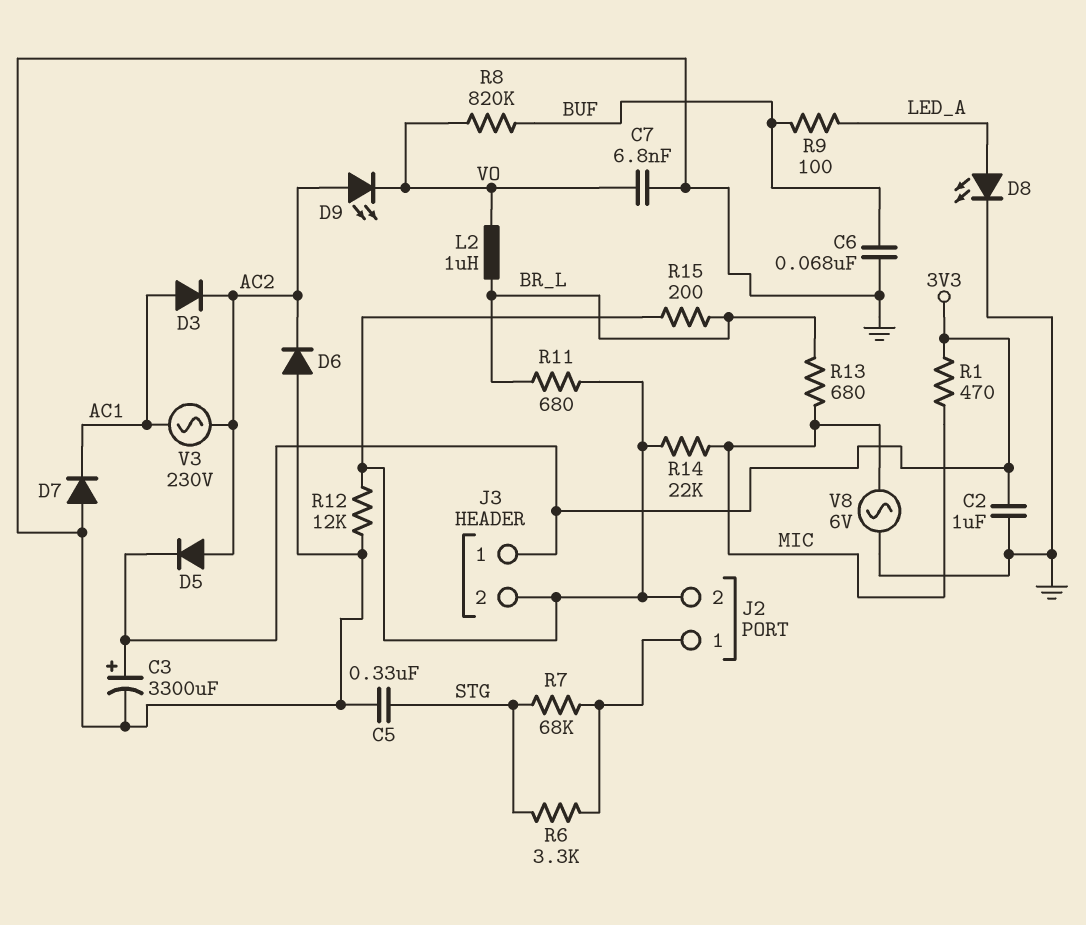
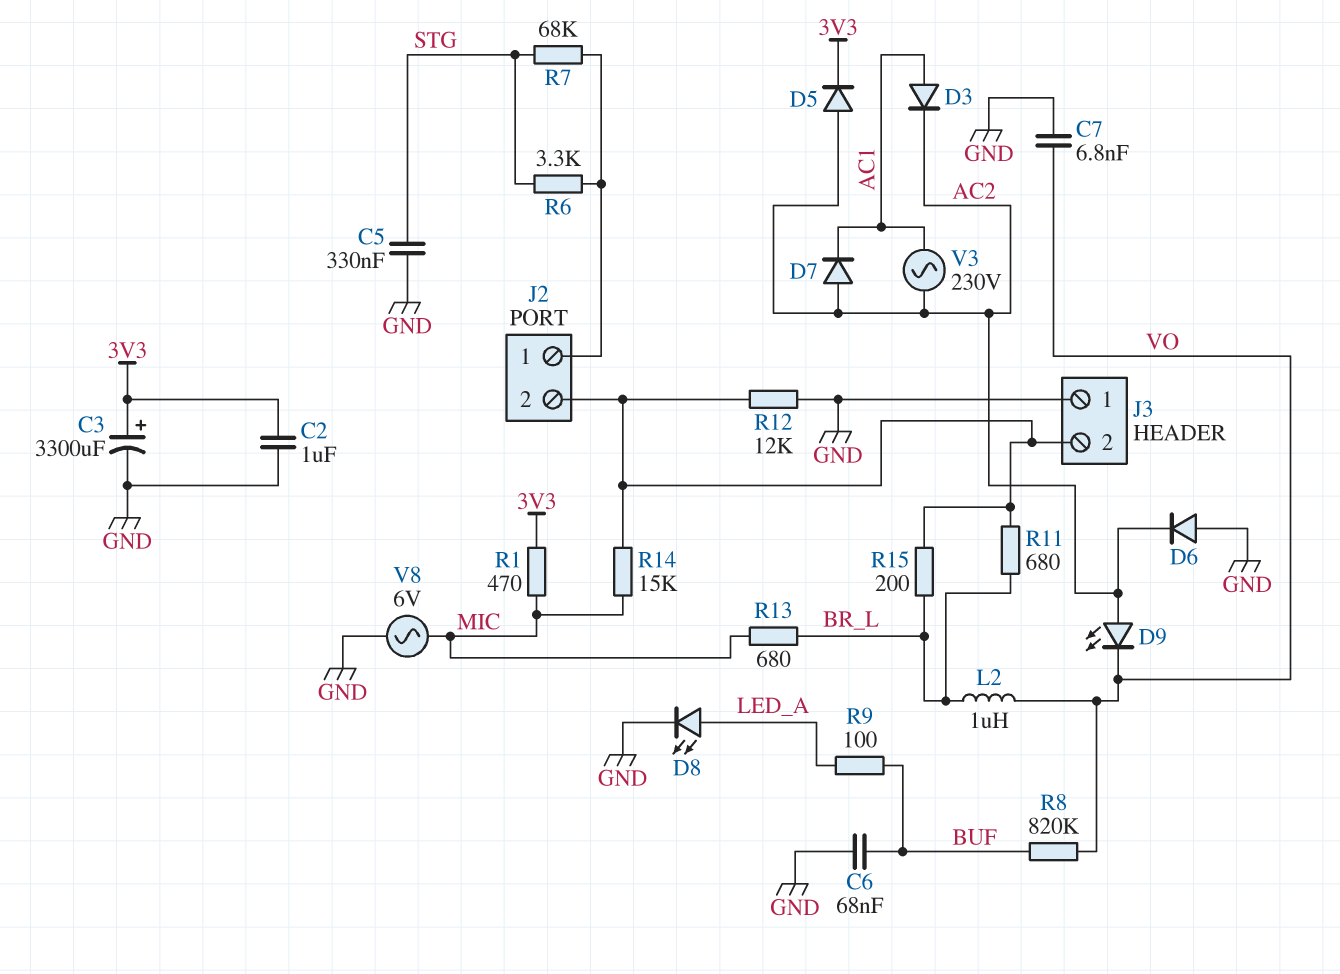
D7: diode (A GND, K AC1) -> diode (A AC2, K AC1)
J3 pin 1: 3V3 -> GND
R14: 22k (J2/2, MIC) -> 15k (J2/2, MIC)

